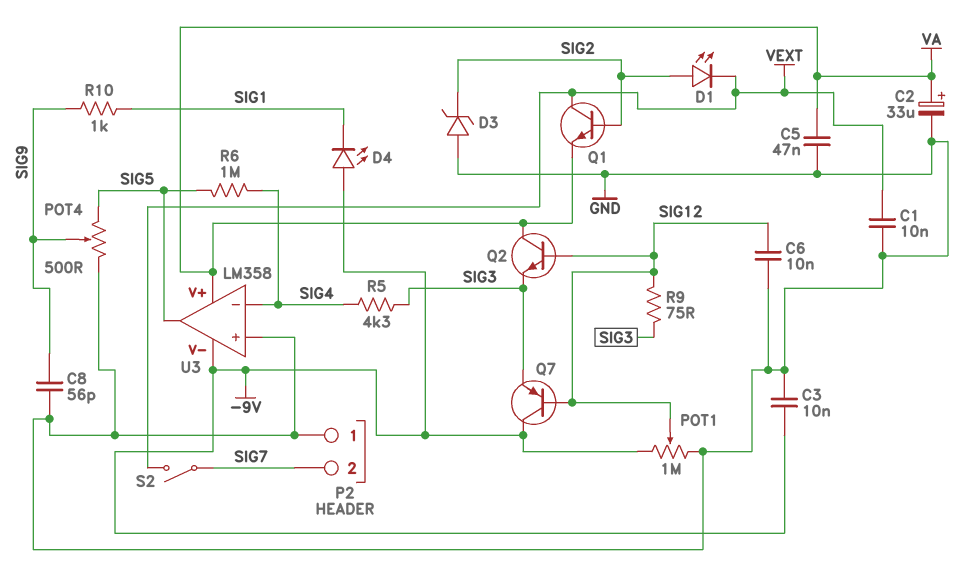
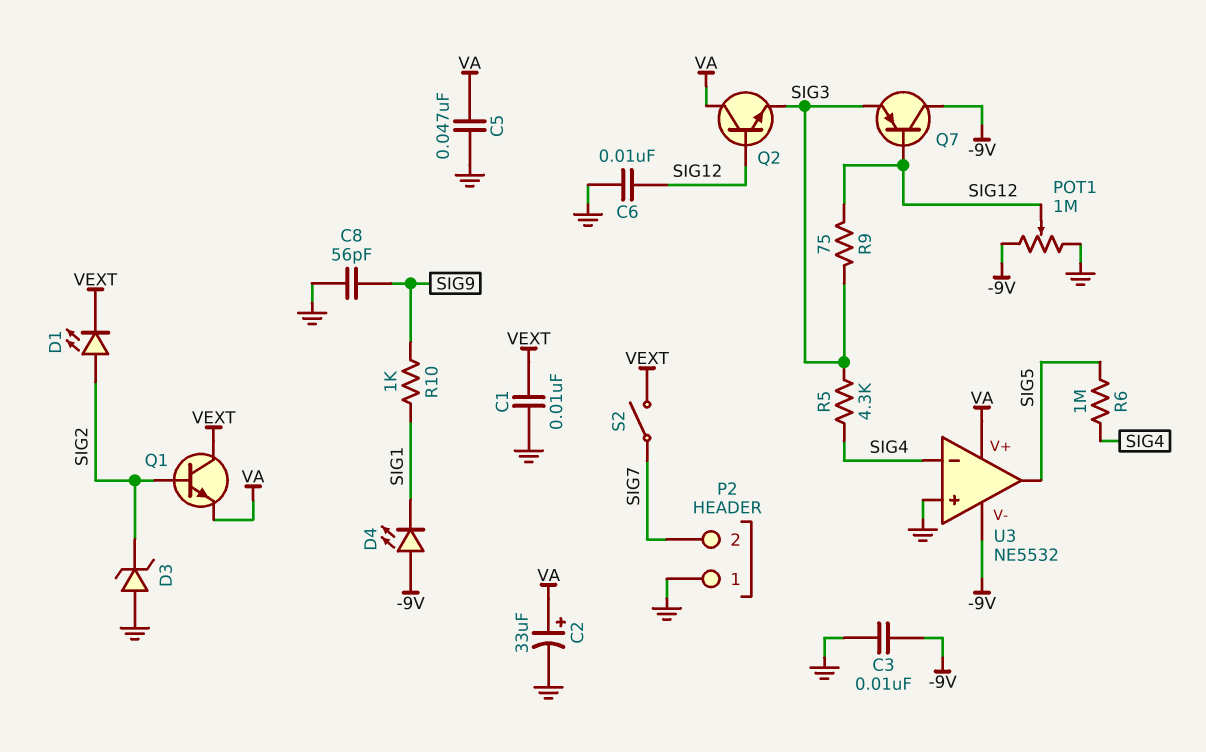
POT4: 500 (GND, SIG5, wiper SIG9) -> none
U3: LM358 -> NE5532

